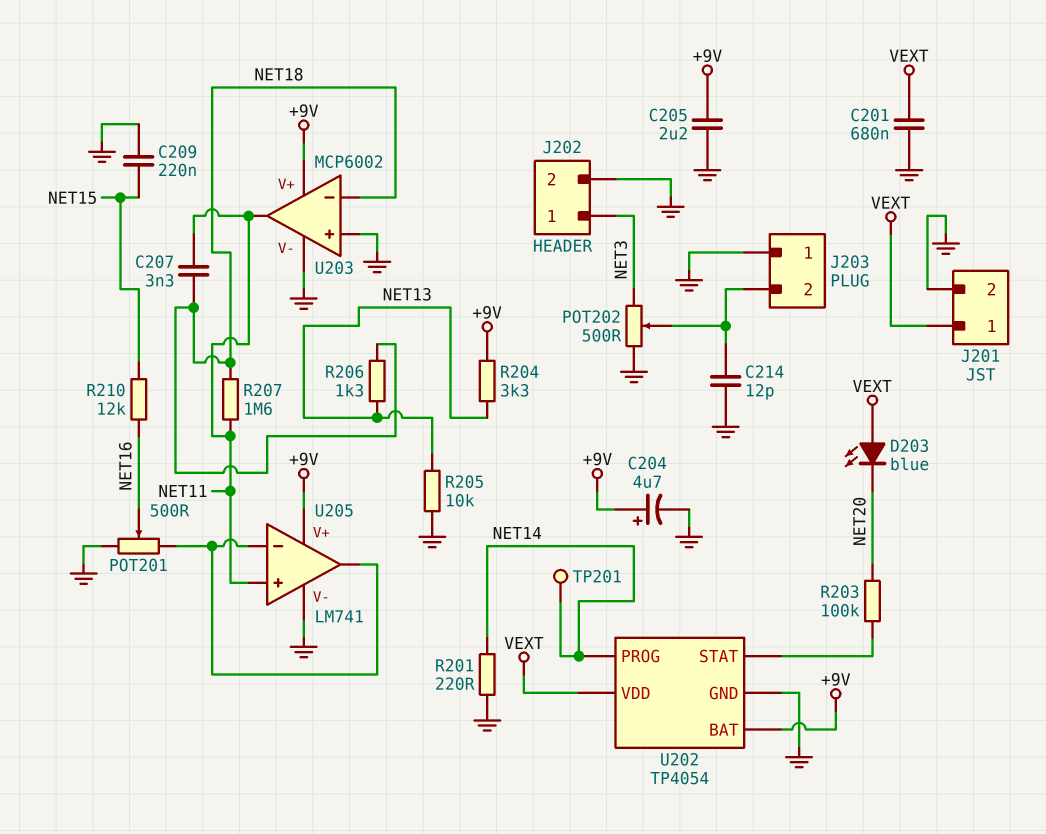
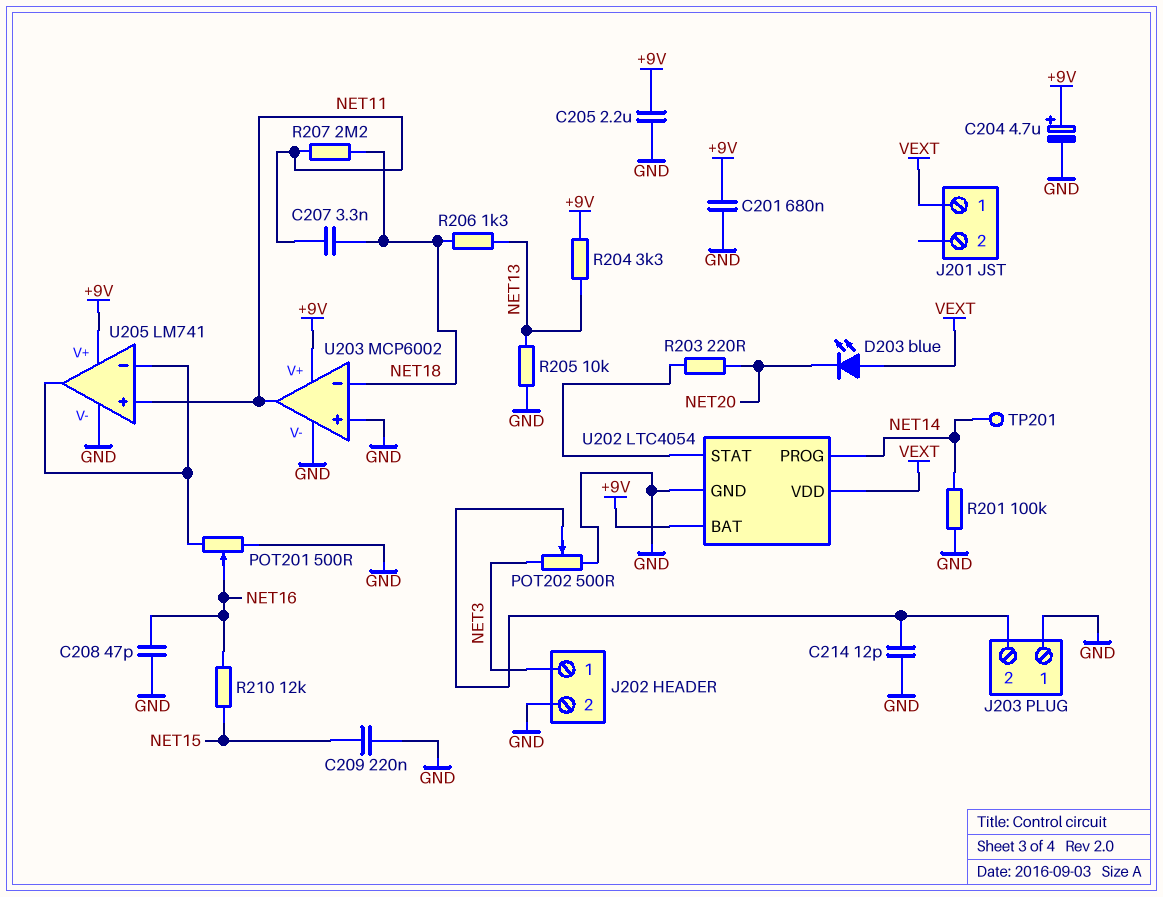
C201: 680nF (GND, VEXT) -> 680nF (+9V, GND)
C208: none -> 47pF (GND, NET16)
J201 pin 2: GND -> none
R201: 220 (GND, NET14) -> 100k (GND, NET14)
R203: 100k (NET20, U202/STAT) -> 220 (NET20, U202/STAT)
R207: 1.6M (NET11, NET18) -> 2.2M (NET11, NET18)
U202: TP4054 -> LTC4054

